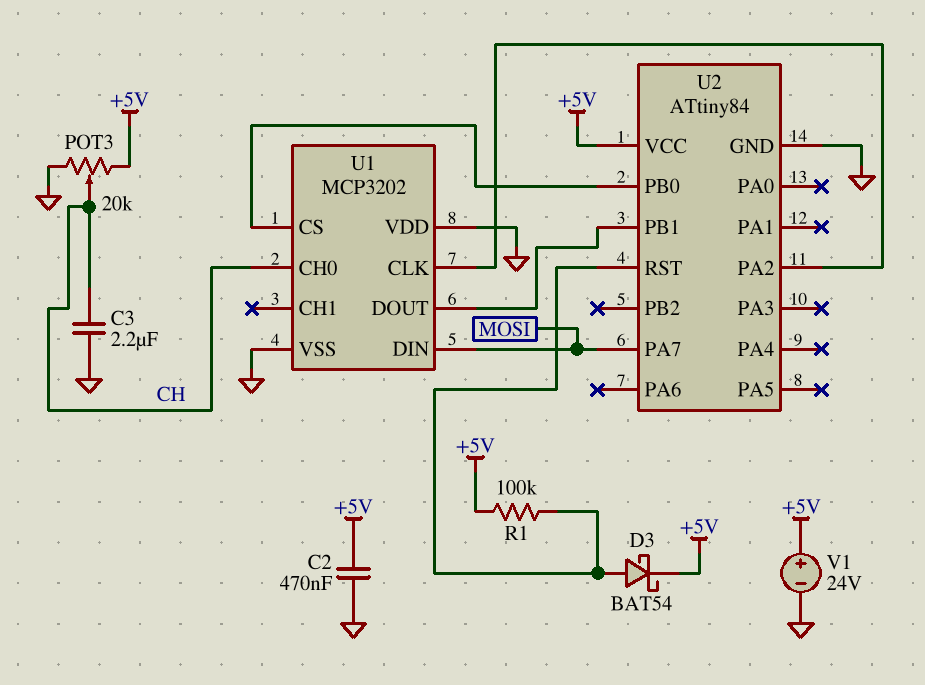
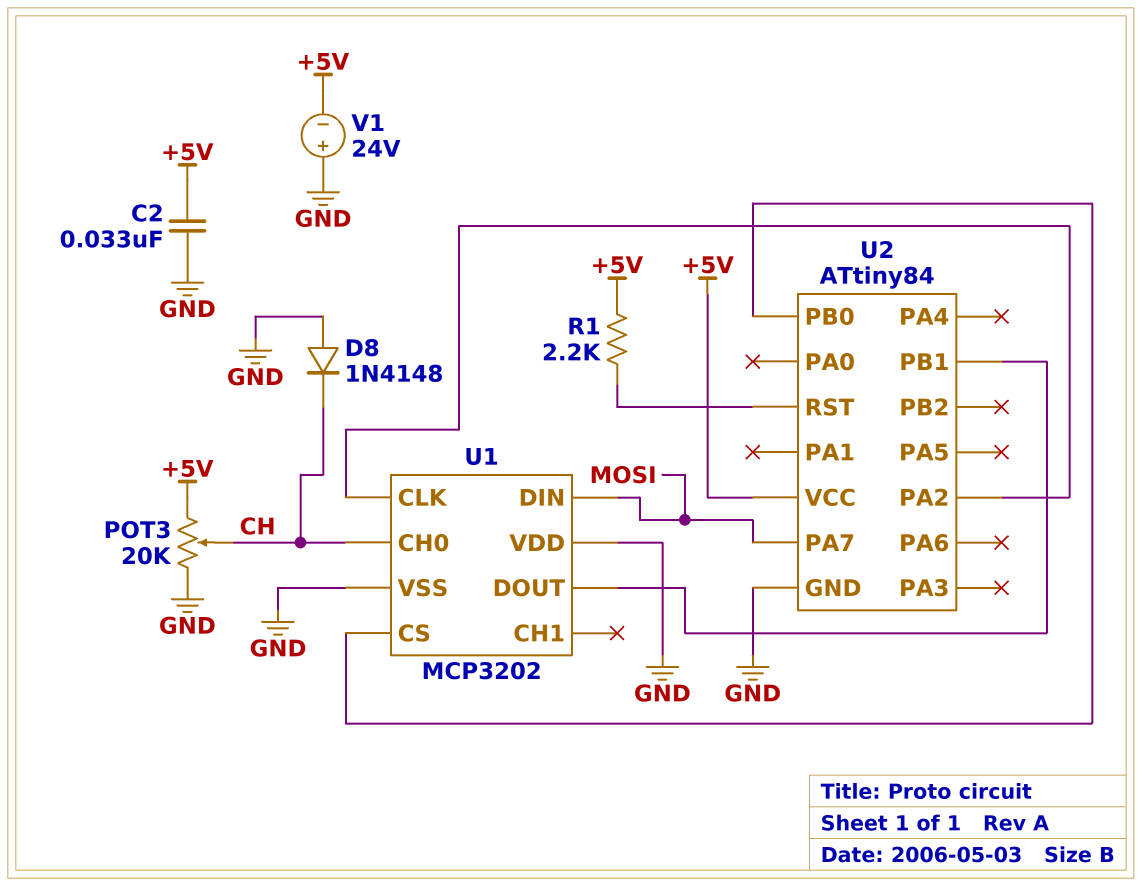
C2: 470nF (+5V, GND) -> 33nF (+5V, GND)
C3: 2.2uF (CH, GND) -> none
D3: schottky BAT54 (A U2/RST, K +5V) -> none
D8: none -> diode 1N4148 (A GND, K CH)
R1: 100k (+5V, U2/RST) -> 2.2k (+5V, U2/RST)
V1: 24V (plus +5V, minus GND) -> 24V (plus GND, minus +5V)

